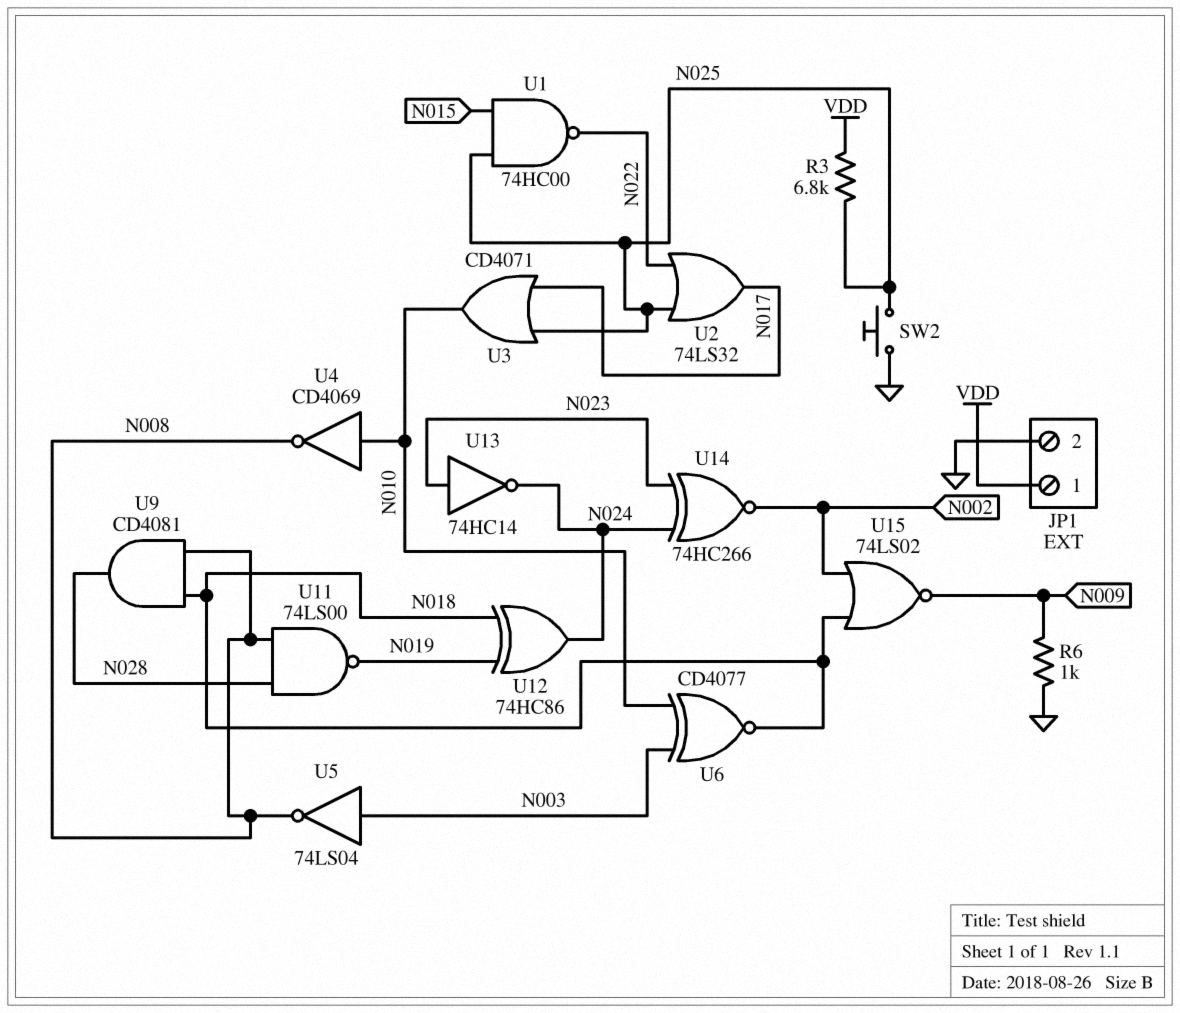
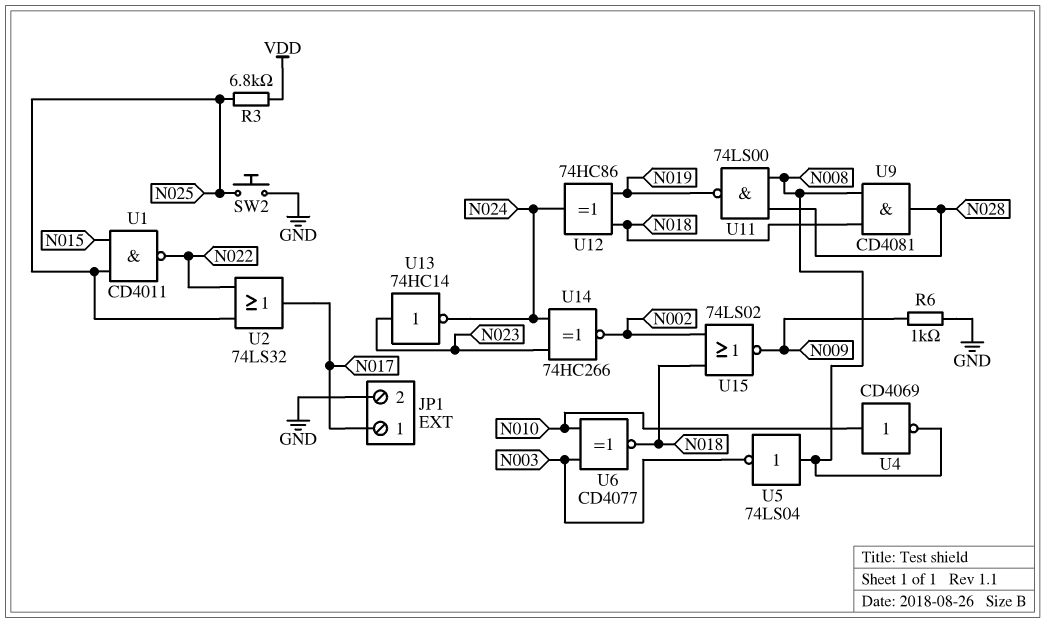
JP1 pin 1: VDD -> N017
U1: NAND 74HC00 (in N015, in N025, out N022) -> NAND CD4011 (in N015, in N025, out N022)
U3: OR CD4071 (in N017, in N025, out N010) -> none
U5: NOT 74LS04 (in N003, out N008) -> NOT 74LS04 (in N008, out N003)

